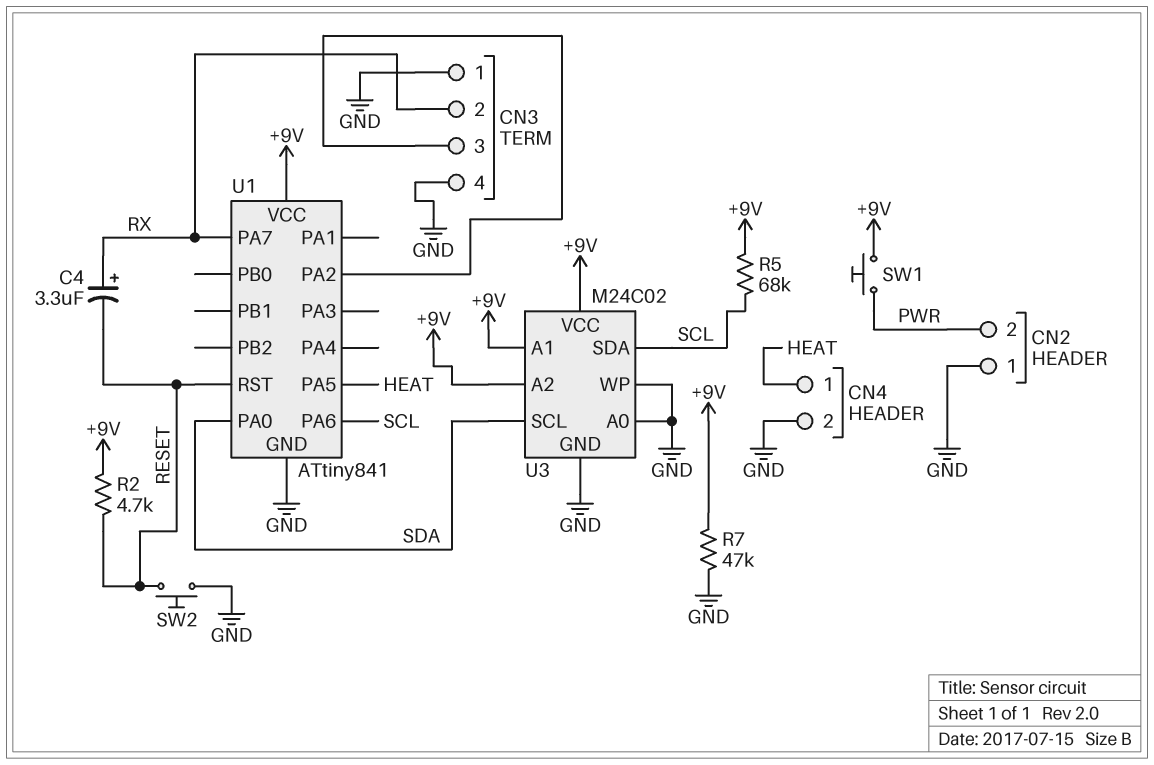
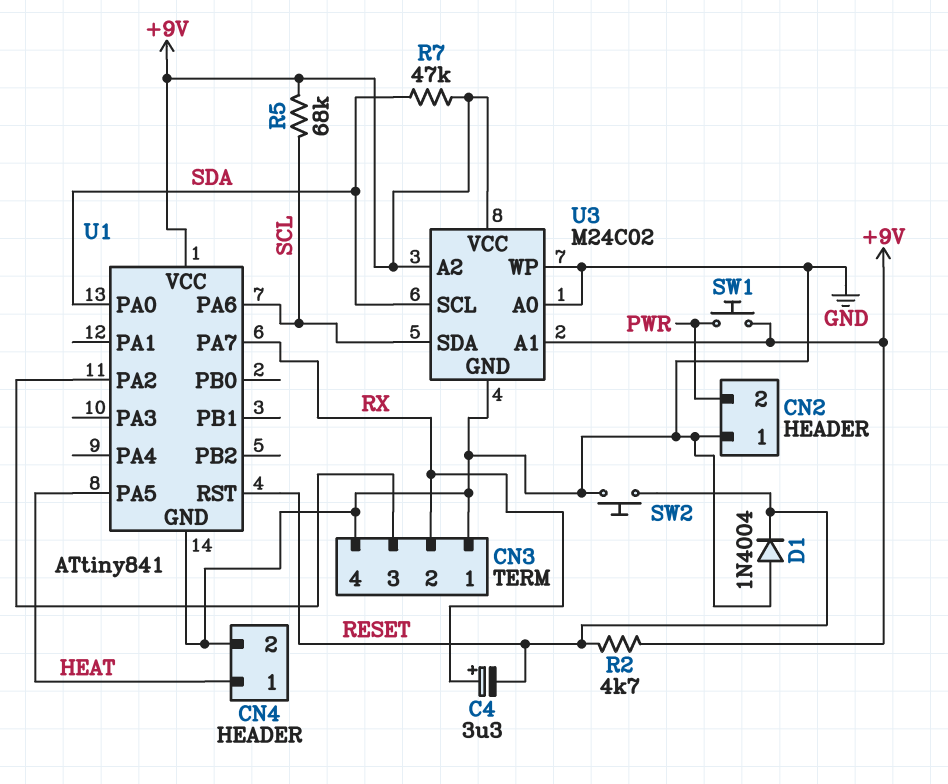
D1: none -> diode 1N4004 (A GND, K RESET)
R7: 47k (+9V, GND) -> 47k (+9V, SDA)

